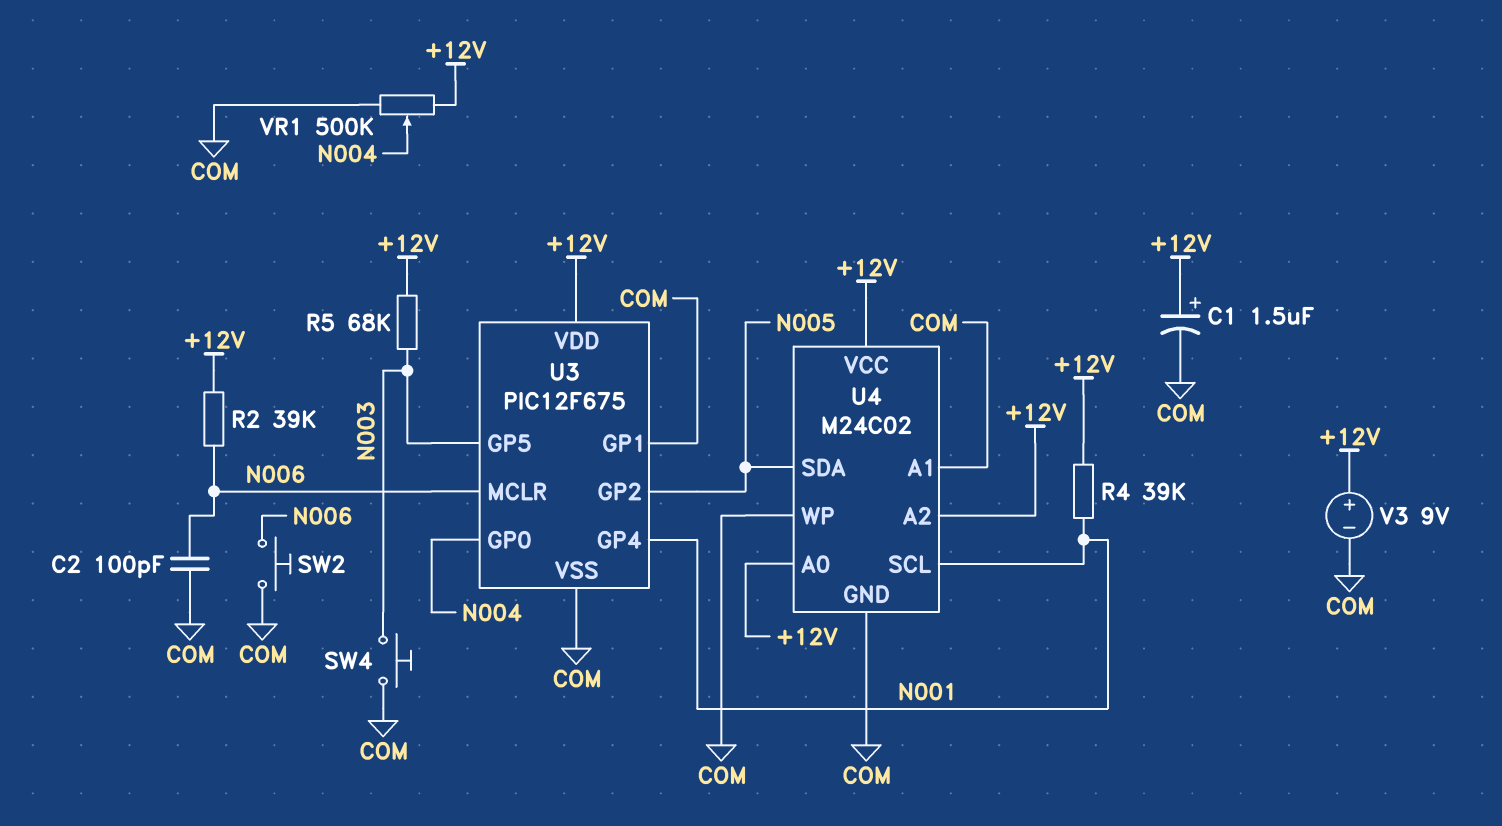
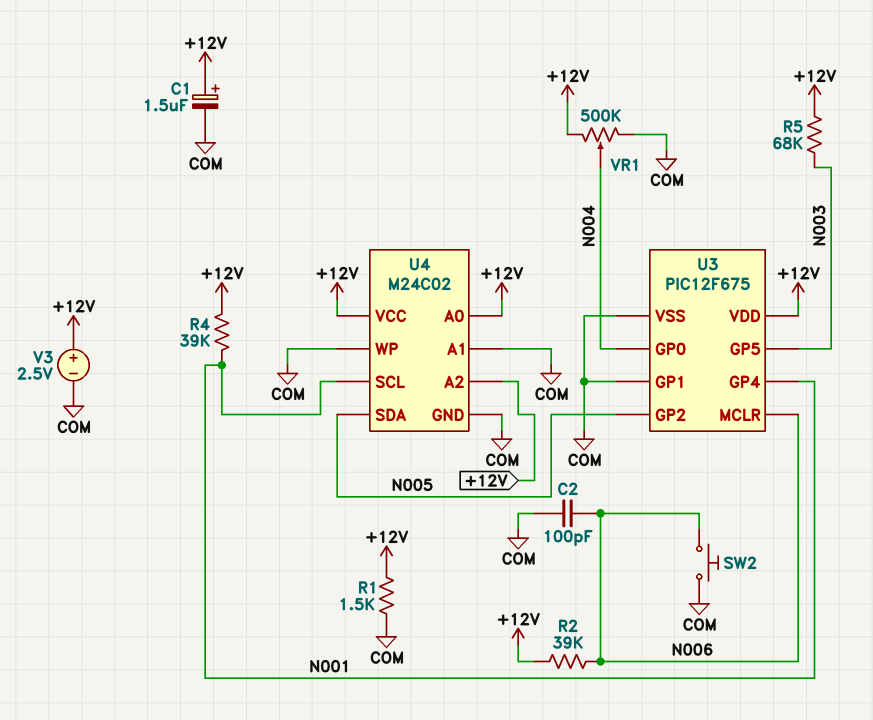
R1: none -> 1.5k (+12V, COM)
SW4: button (COM, N003) -> none
V3: 9V (plus +12V, minus COM) -> 2.5V (plus +12V, minus COM)

